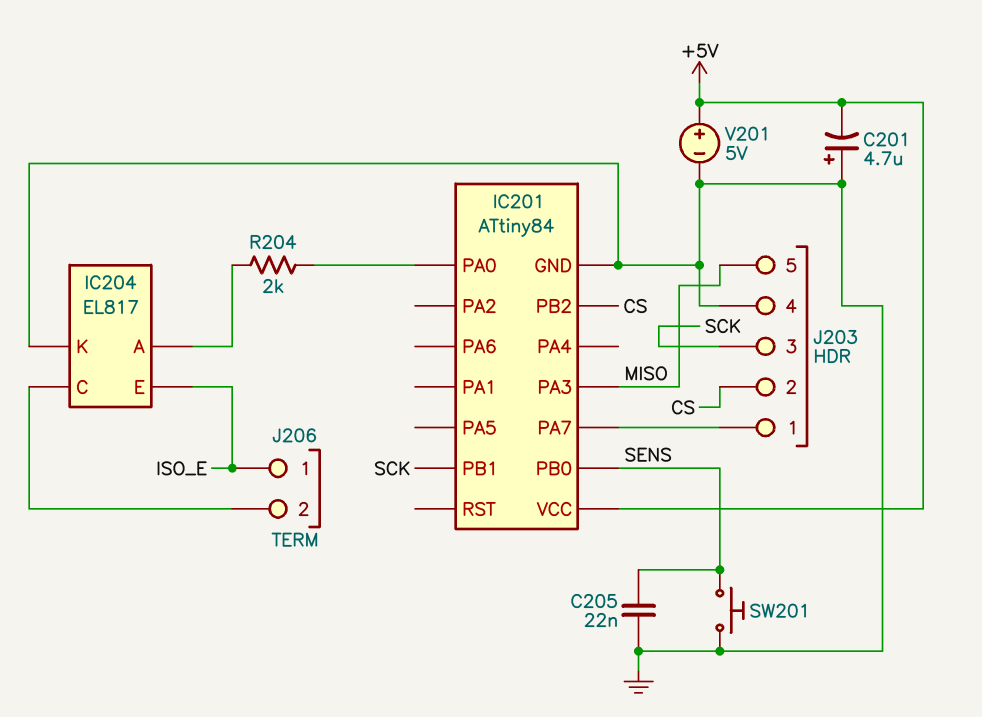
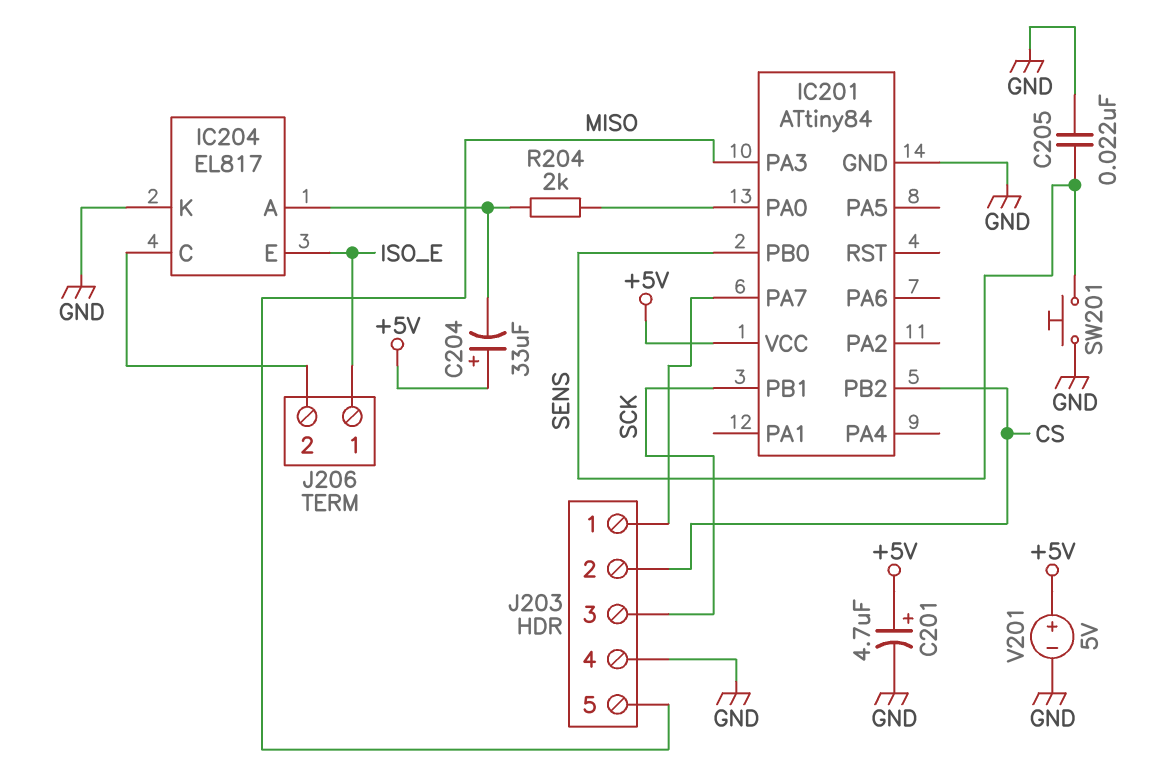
C201: 4.7uF (plus GND, minus +5V) -> 4.7uF (plus +5V, minus GND)
C204: none -> 33uF (plus +5V, minus IC204/A)

